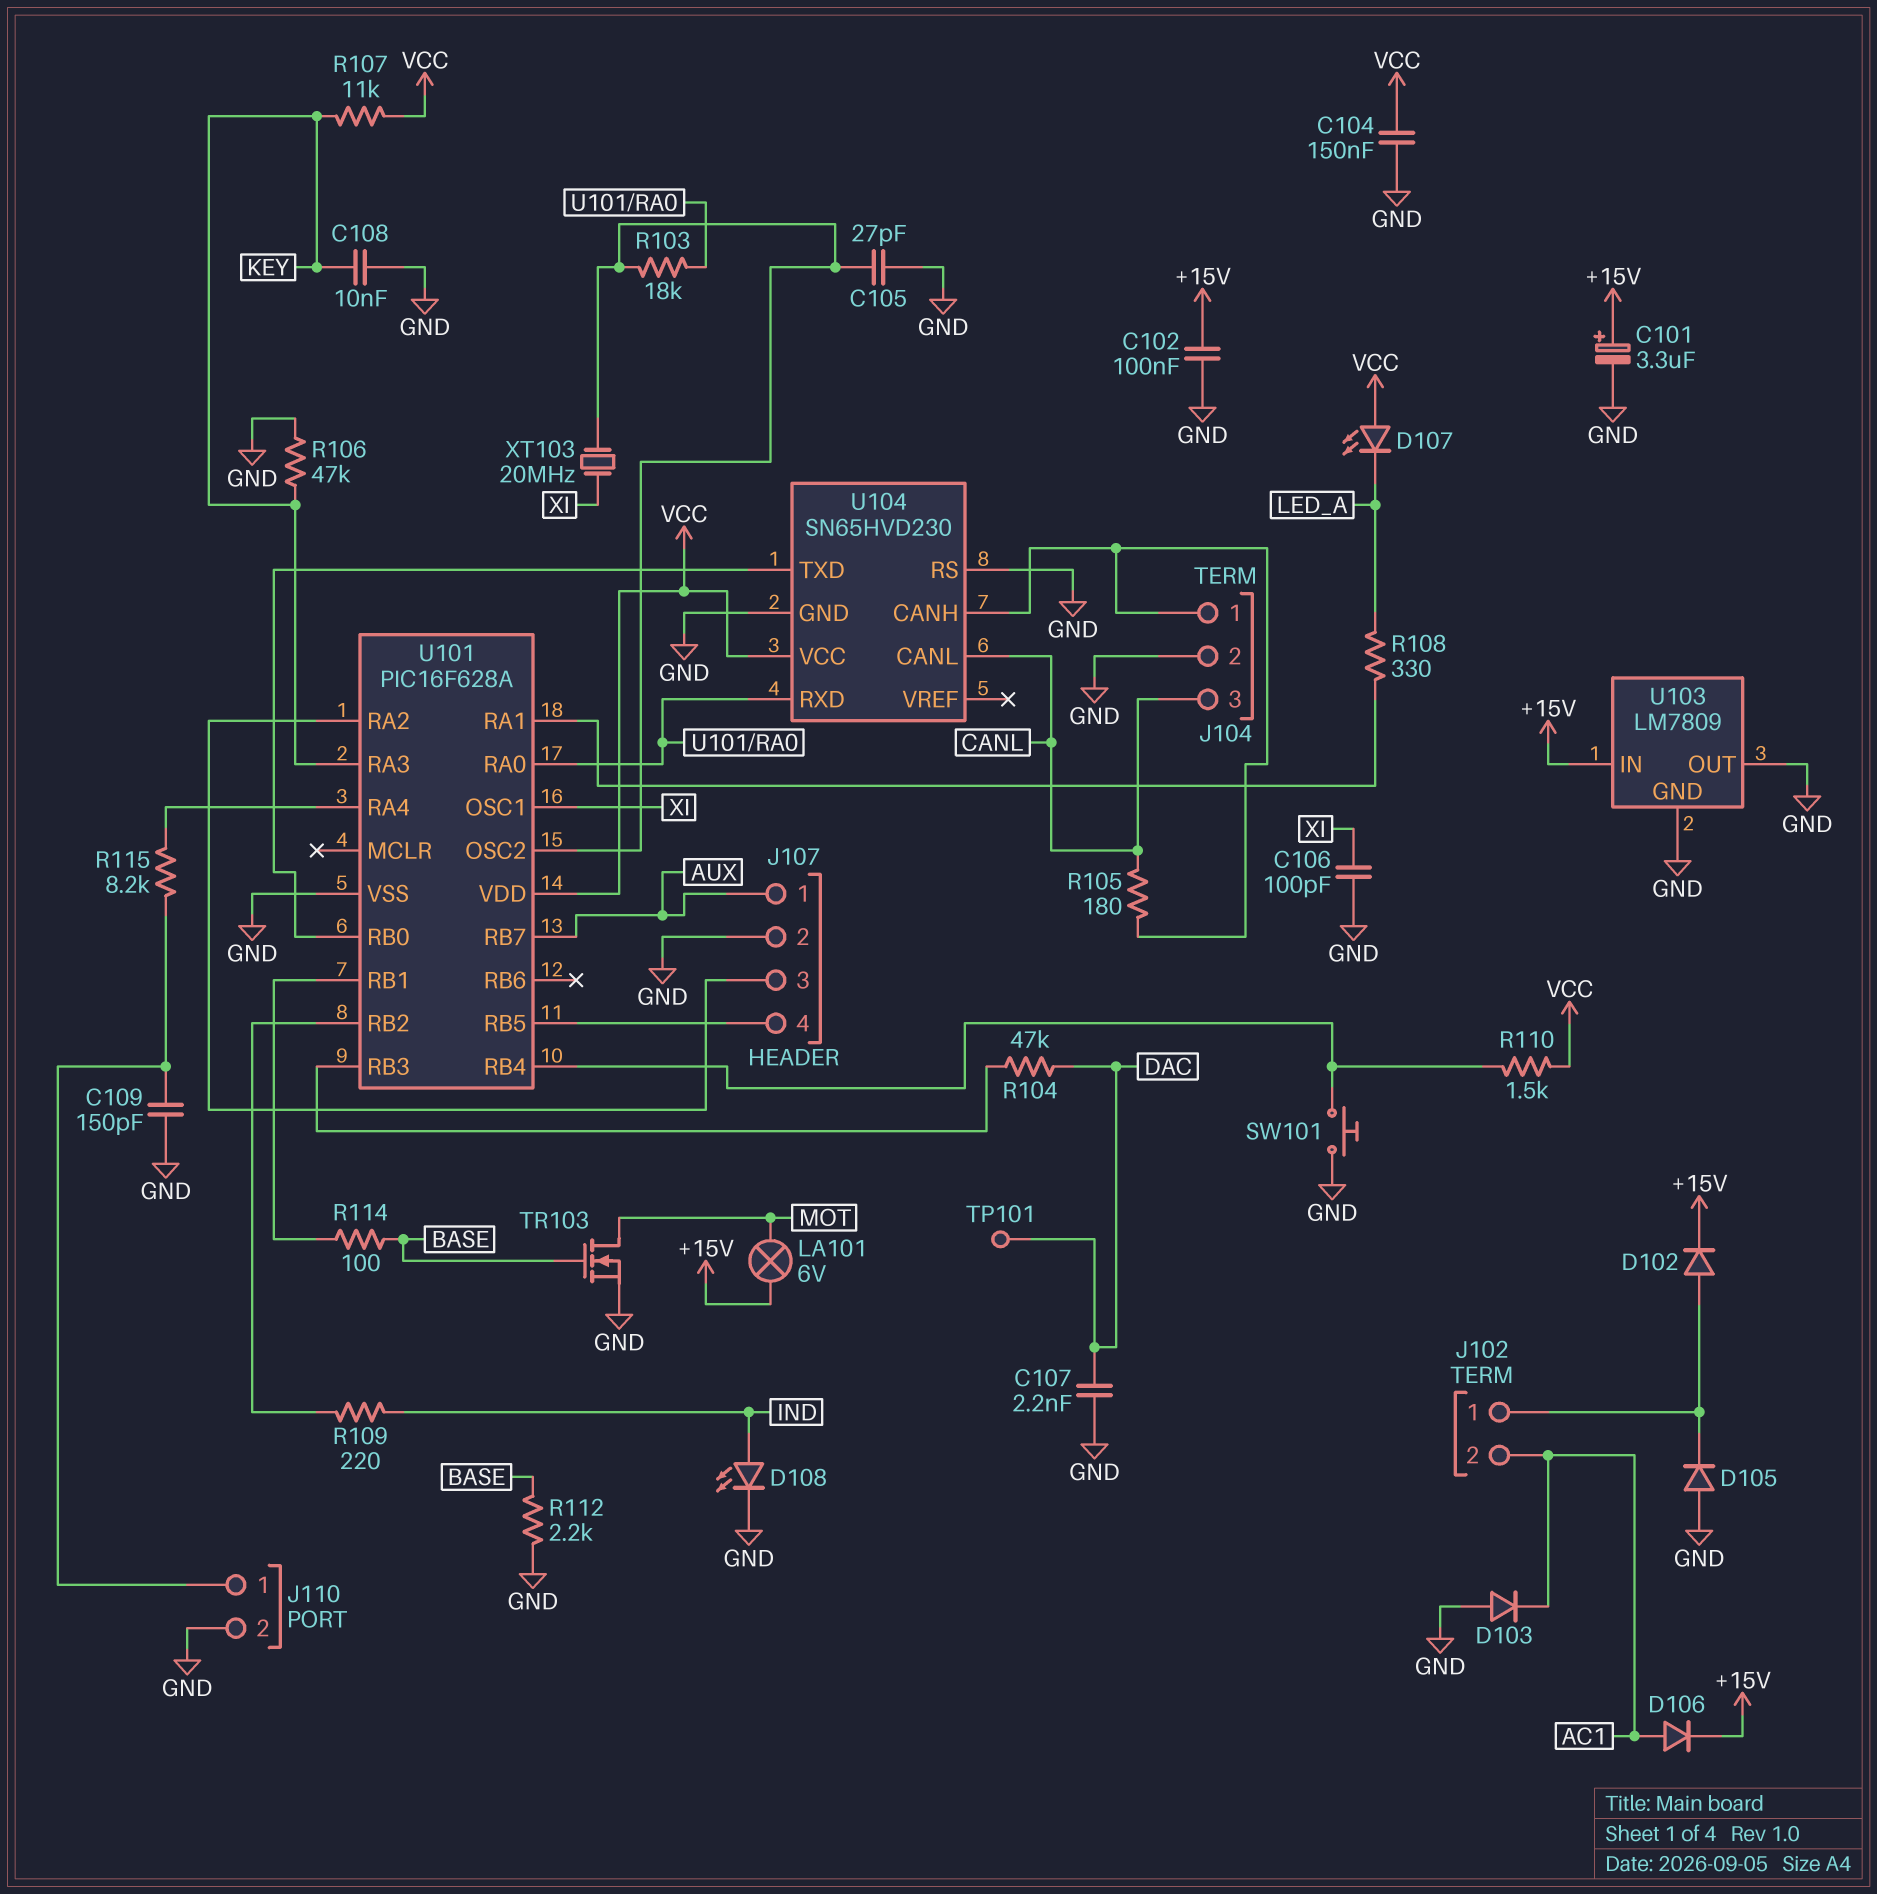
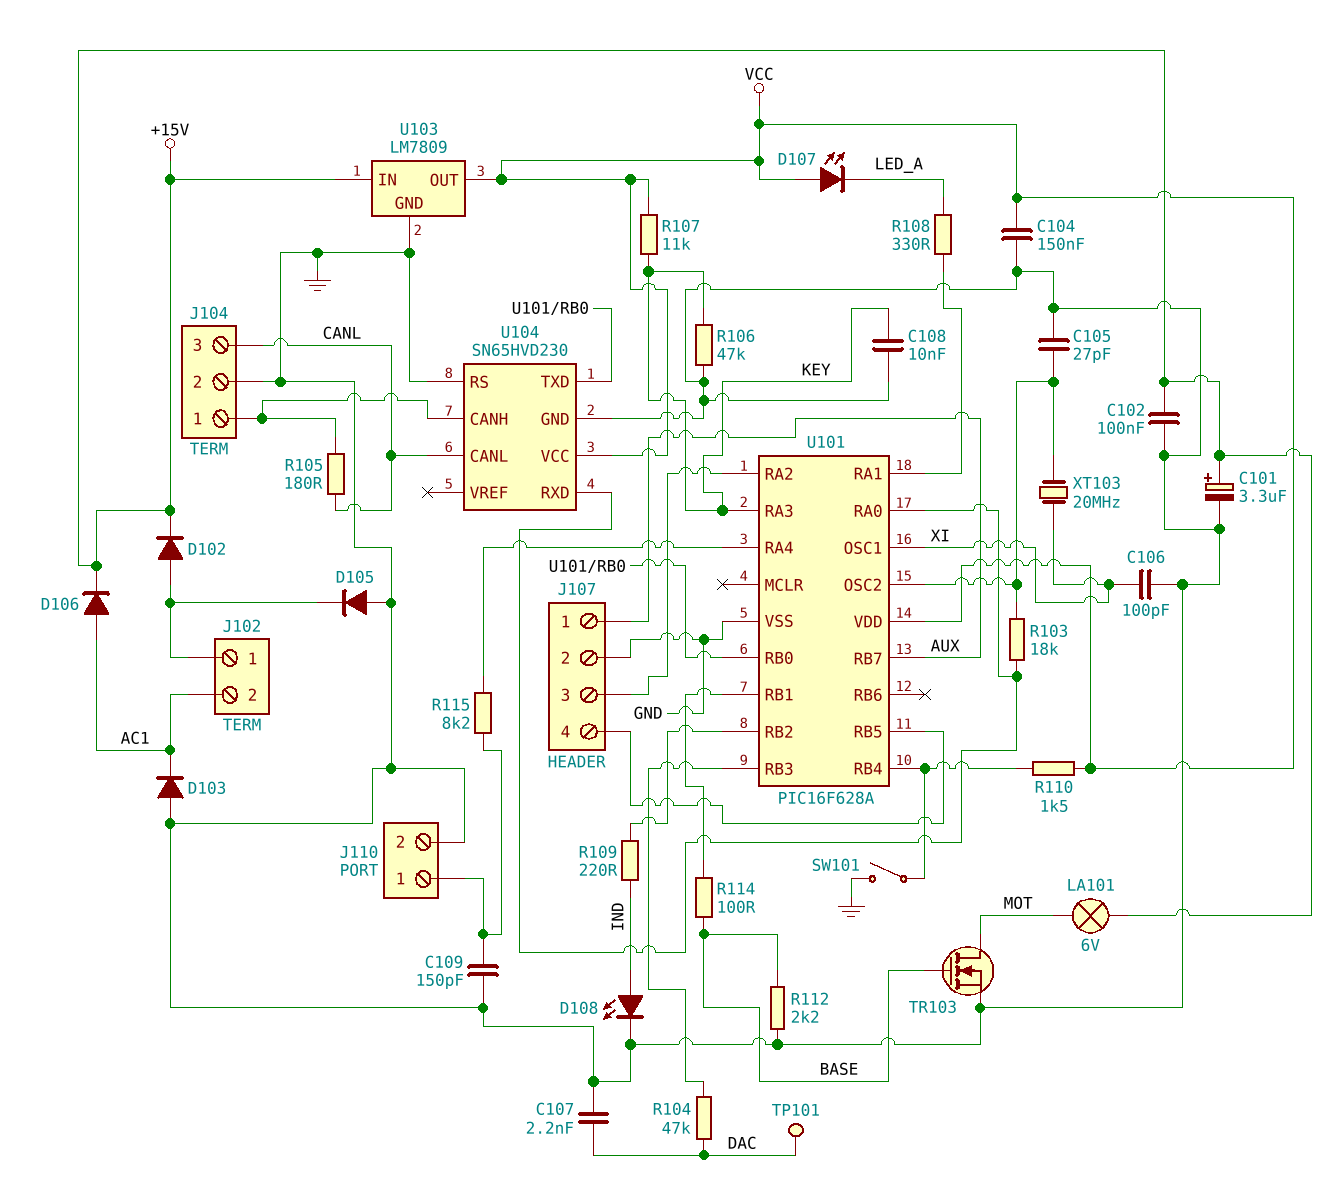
SW101: button (GND, U101/RB4) -> switch (GND, U101/RB4)
U103 pin OUT: GND -> VCC

